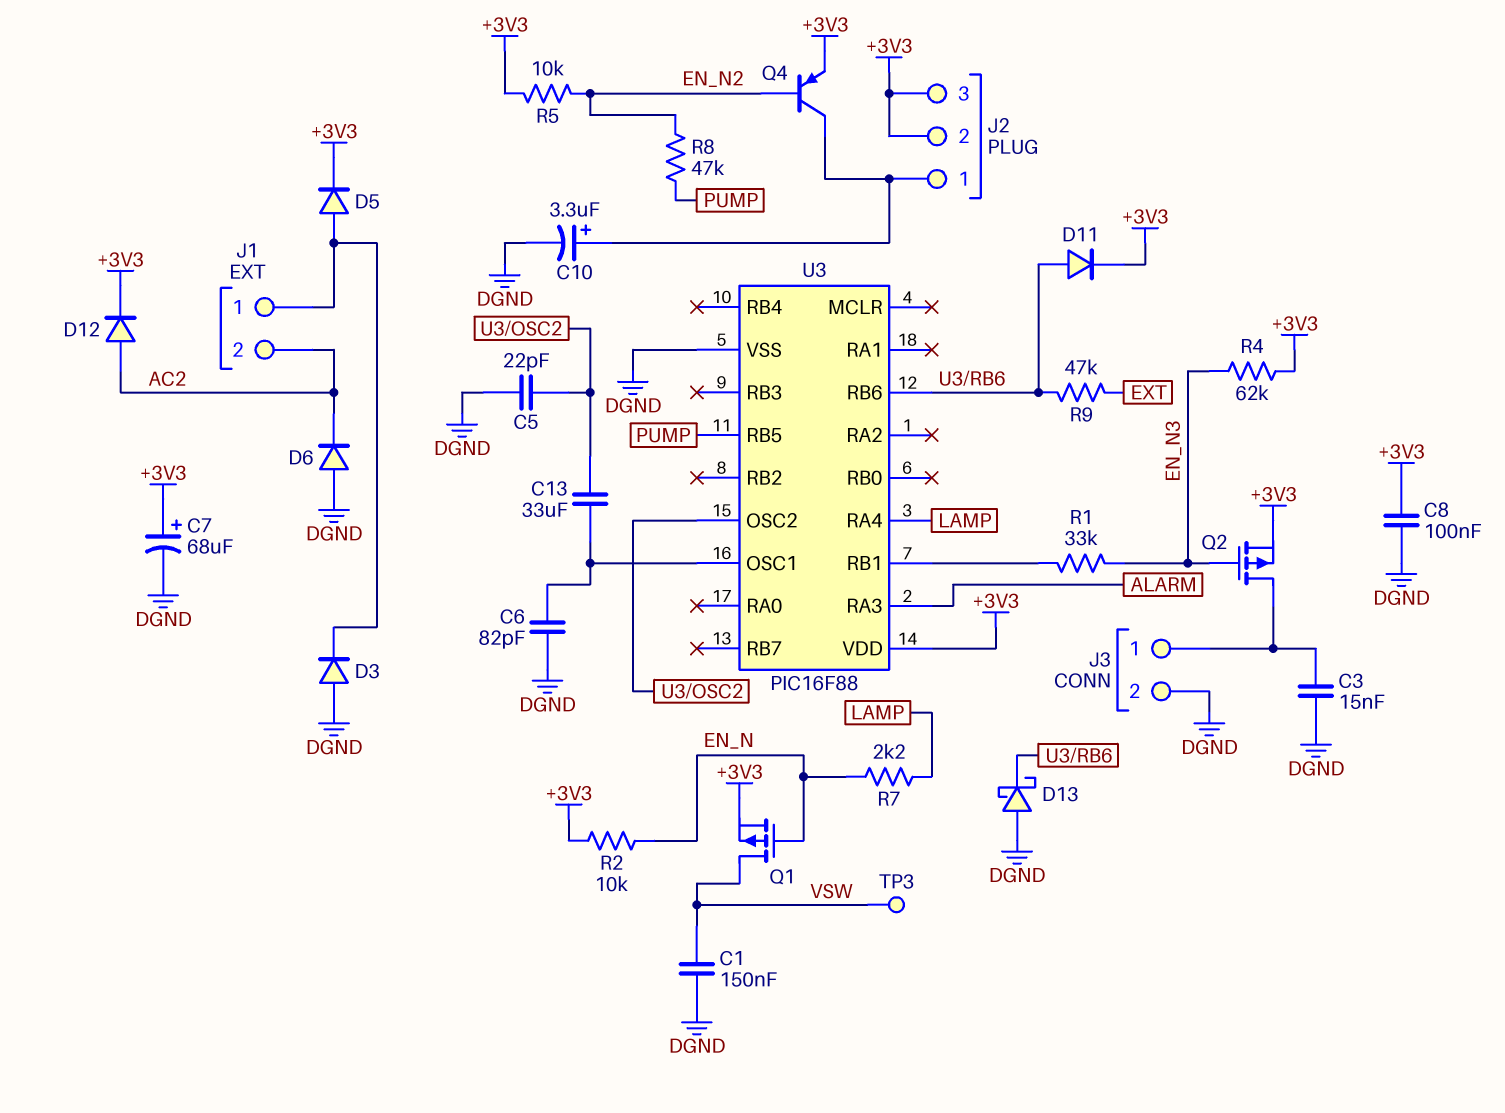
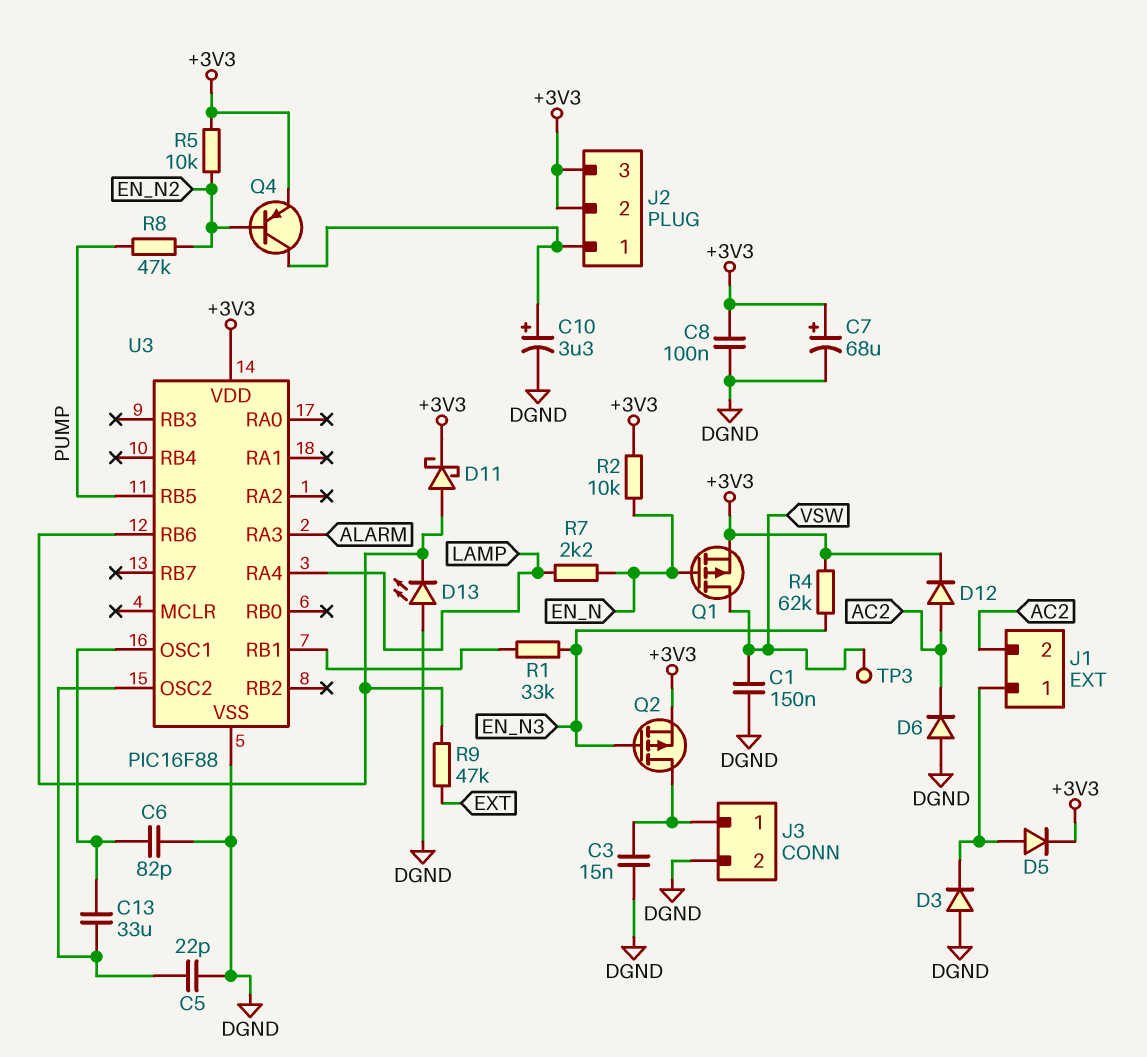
D11: diode (A U3/RB6, K +3V3) -> schottky (A U3/RB6, K +3V3)
D13: schottky (A DGND, K U3/RB6) -> LED (A DGND, K U3/RB6)

